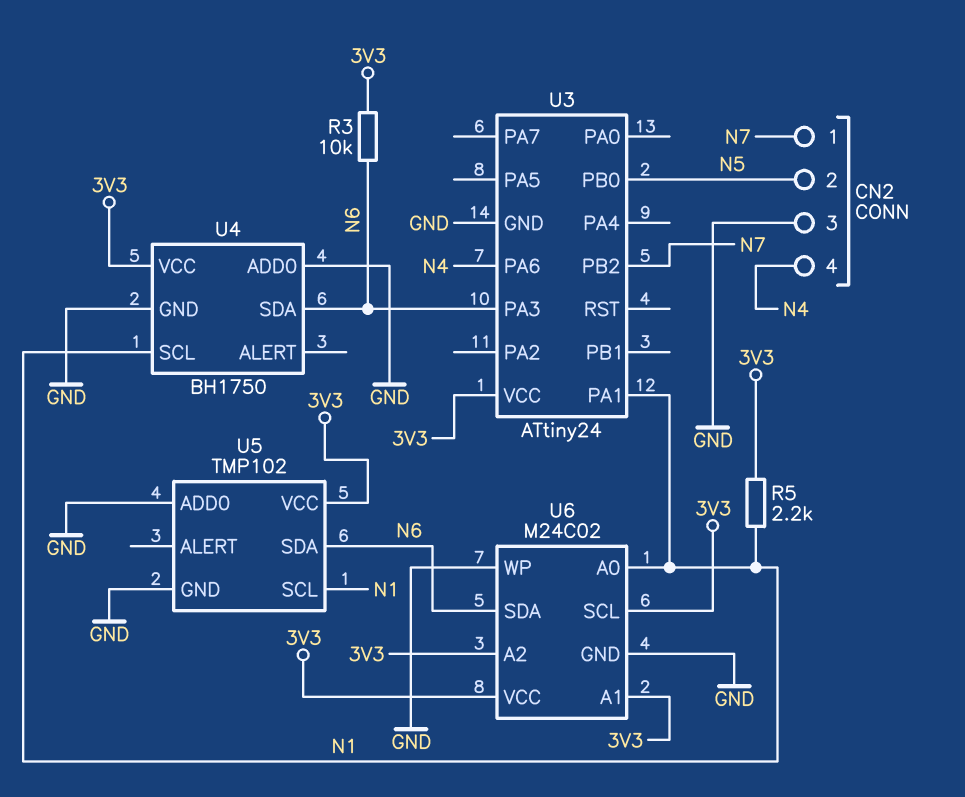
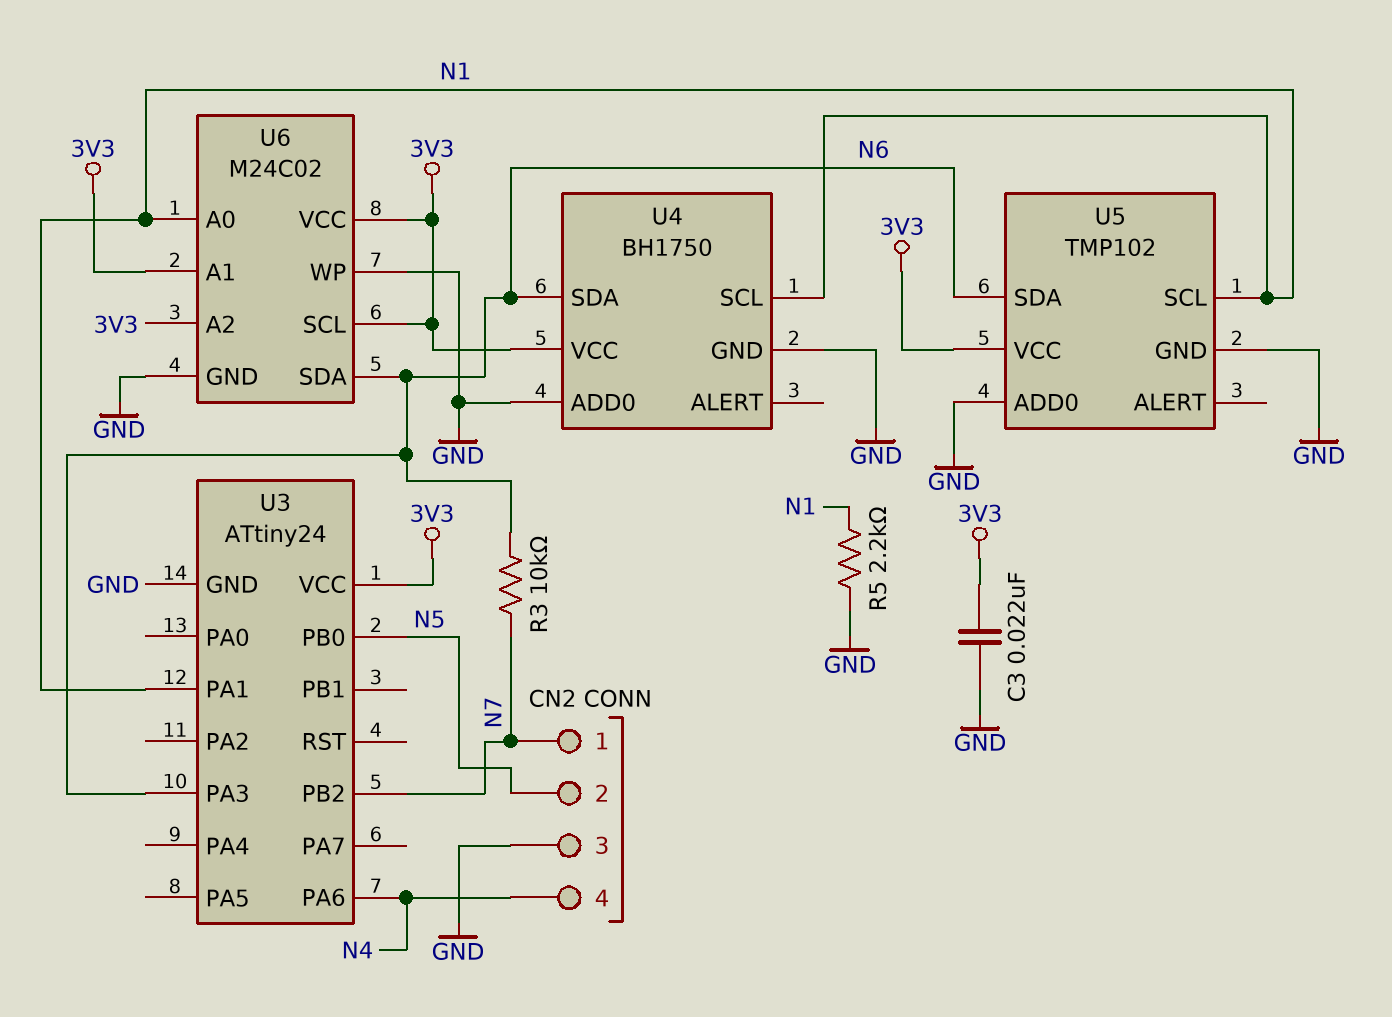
C3: none -> 22nF (3V3, GND)
R3: 10k (3V3, N6) -> 10k (N6, N7)
R5: 2.2k (3V3, N1) -> 2.2k (GND, N1)

